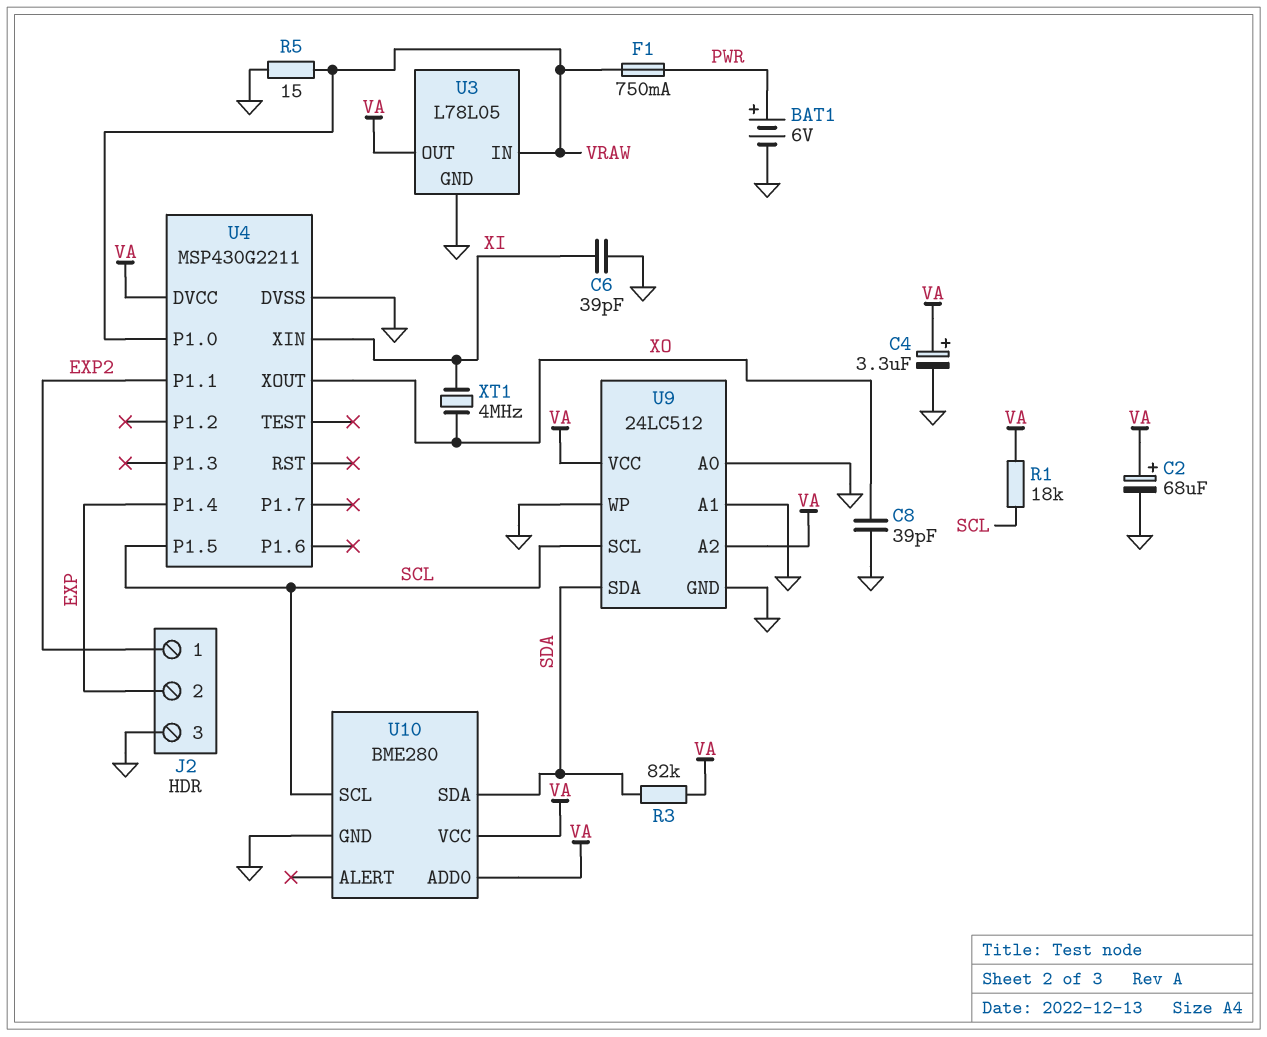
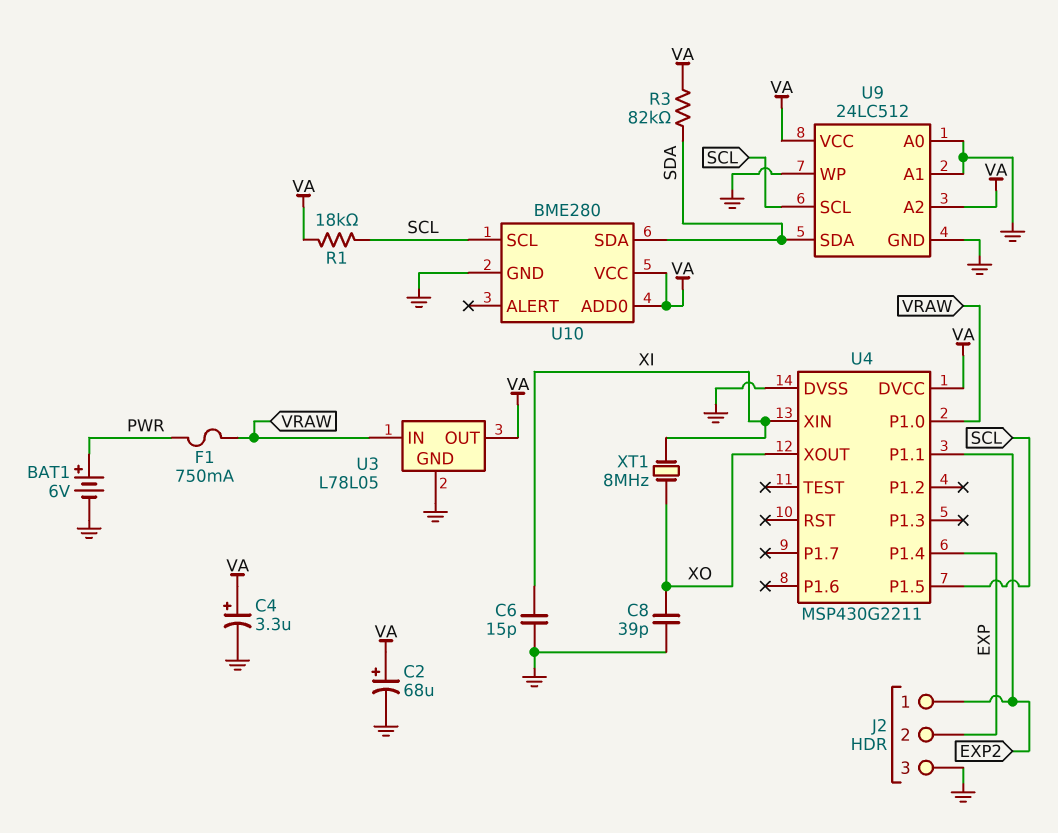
C6: 39pF (GND, XI) -> 15pF (GND, XI)
R5: 15 (GND, VRAW) -> none
XT1: 4MHz (XI, XO) -> 8MHz (XI, XO)

